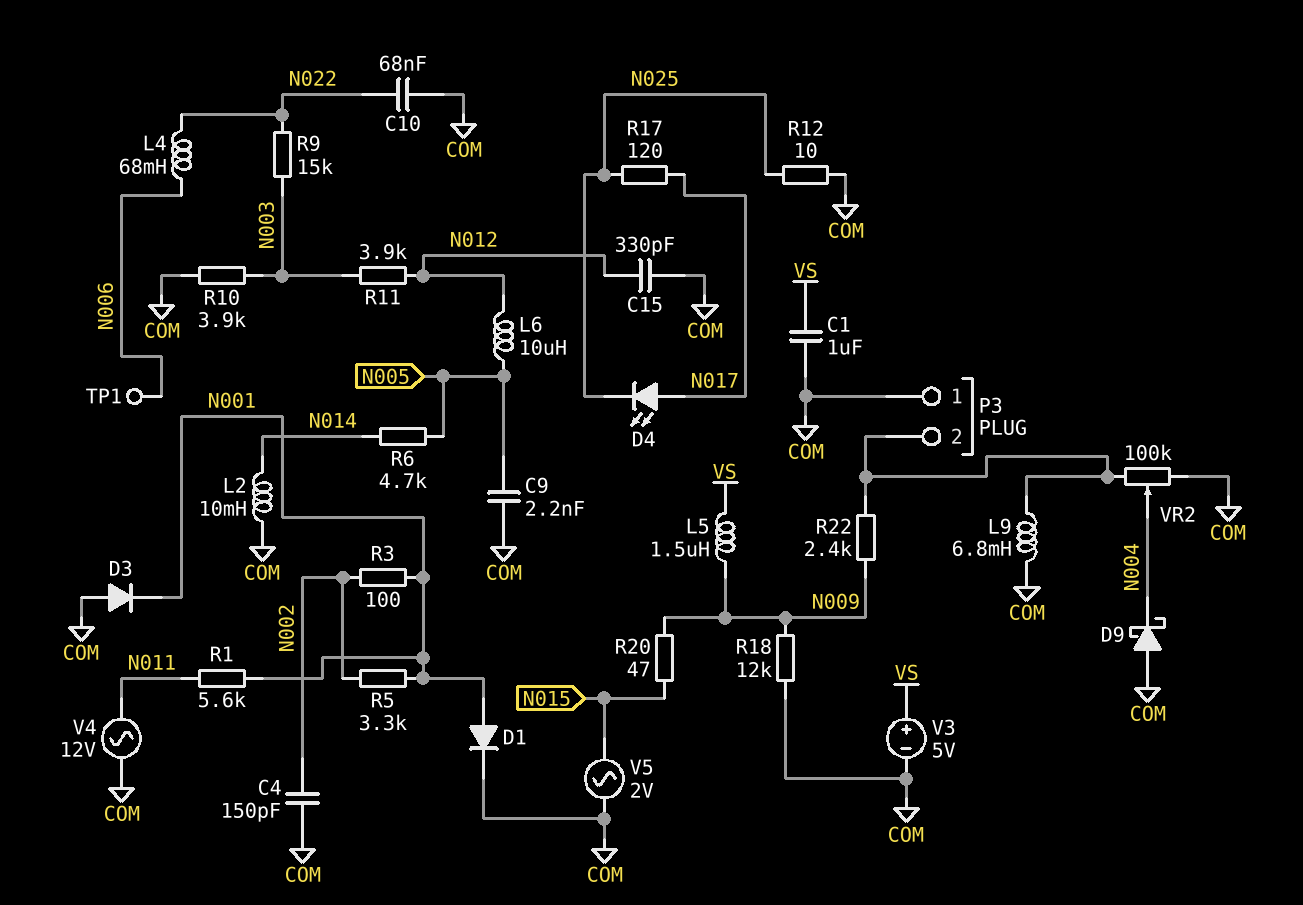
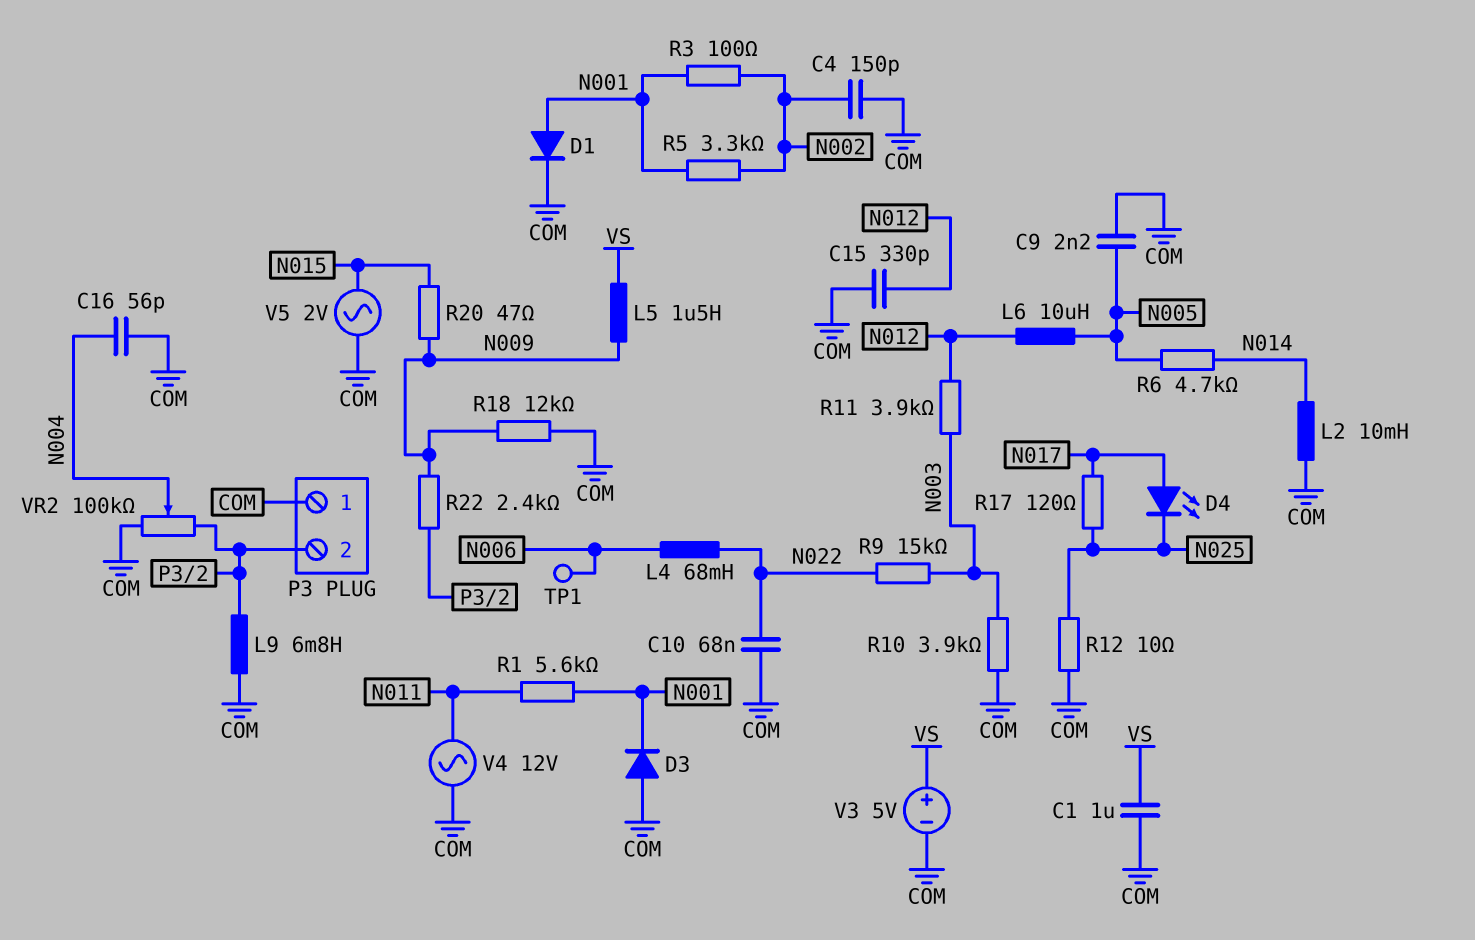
C16: none -> 56pF (COM, N004)
D9: schottky (A COM, K N004) -> none

